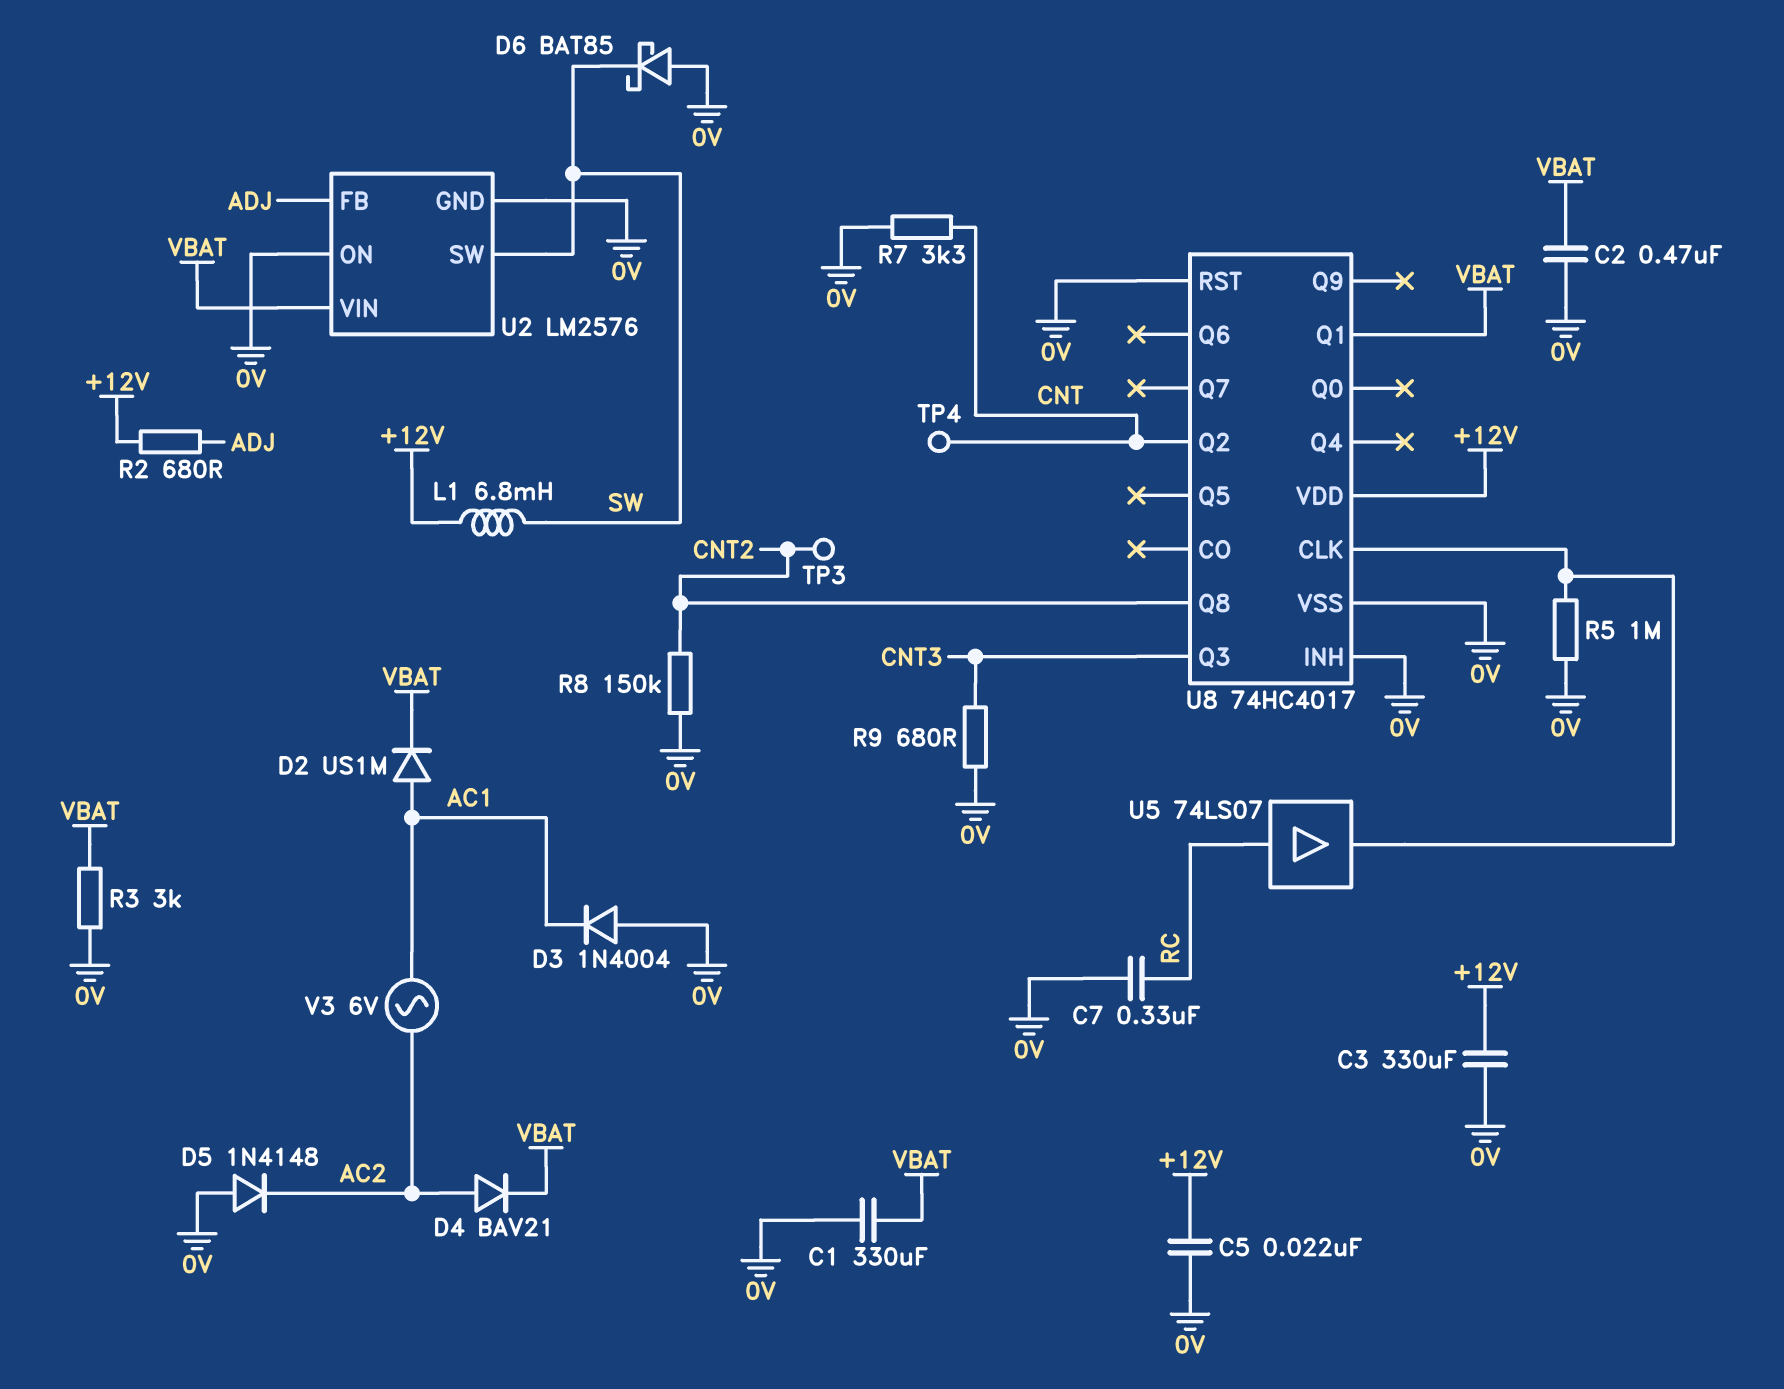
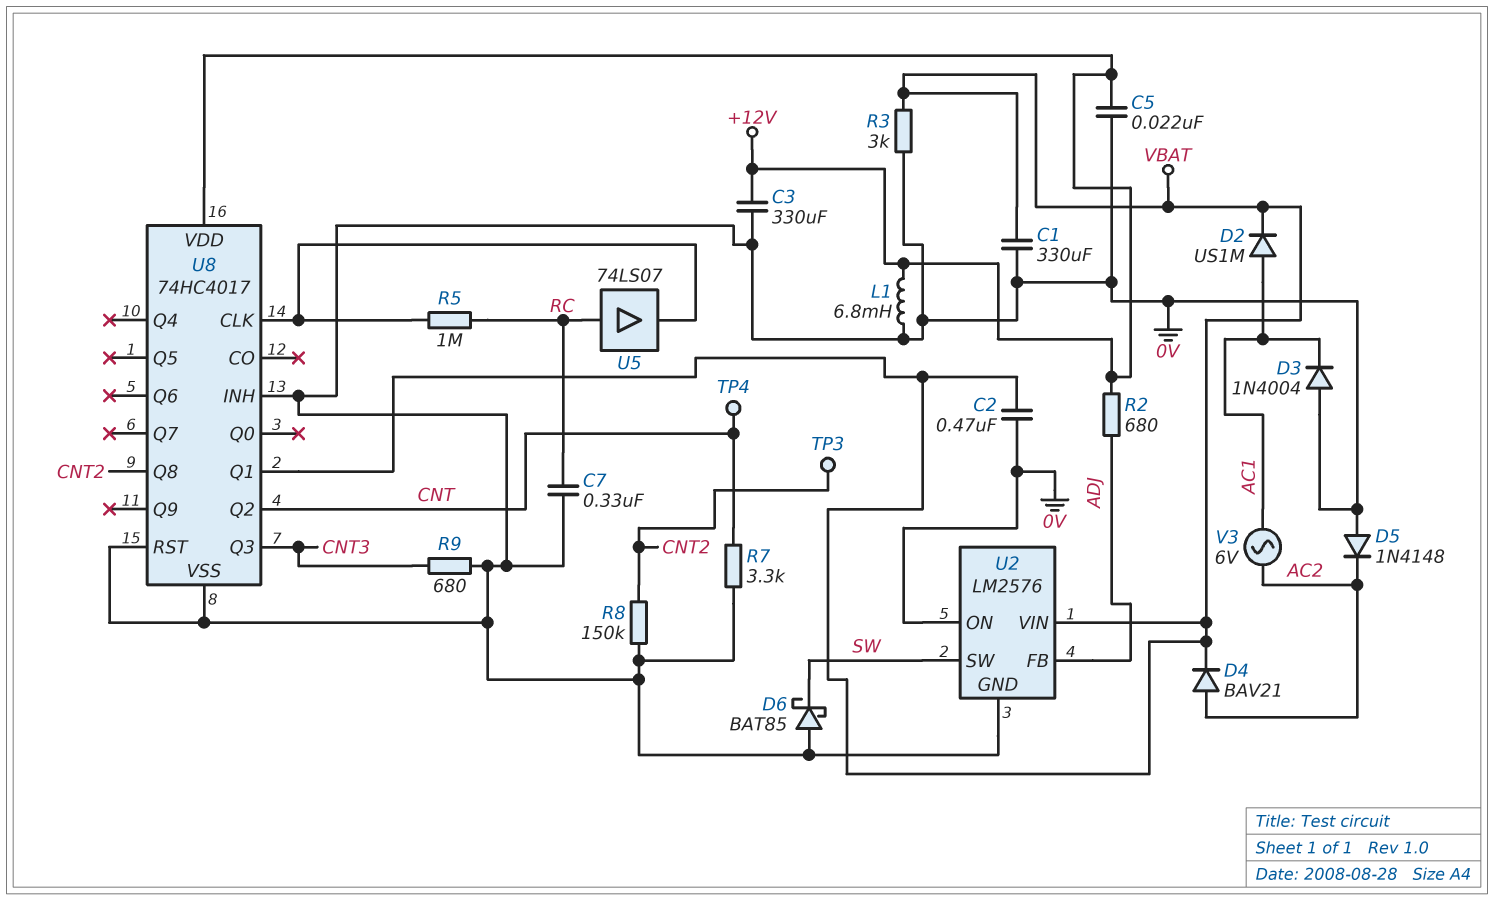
L1: 6.8mH (+12V, SW) -> 6.8mH (+12V, 0V)
R5: 1M (0V, U8/CLK) -> 1M (RC, U8/CLK)

